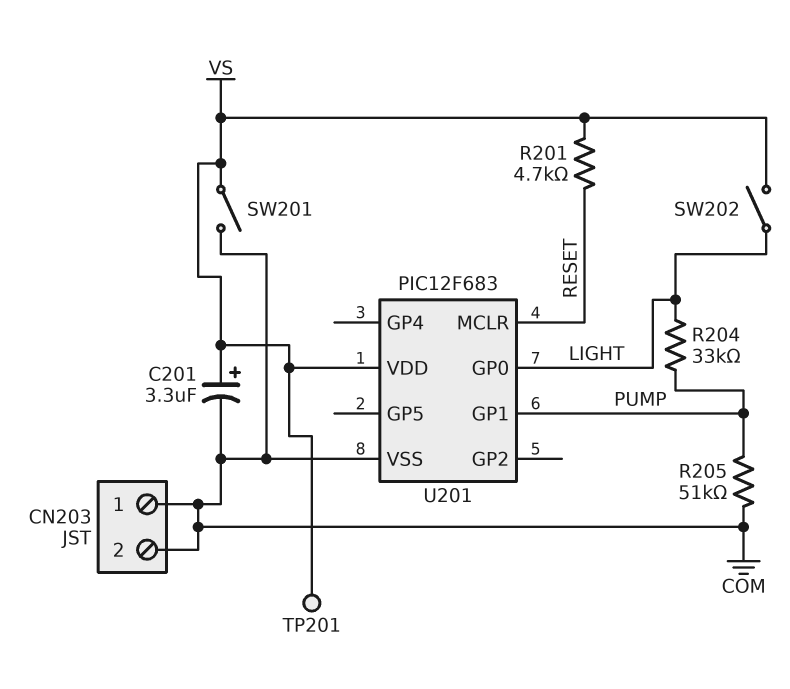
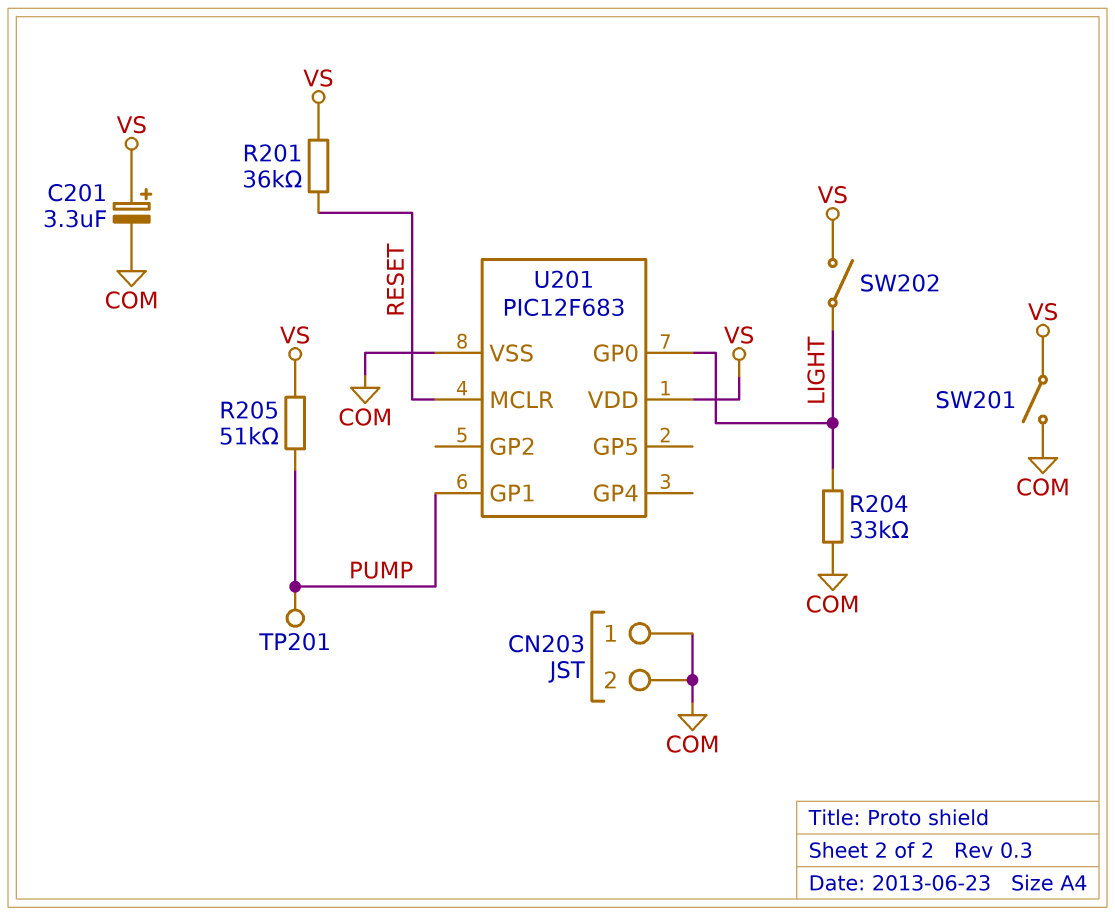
R201: 4.7k (RESET, VS) -> 36k (RESET, VS)
R204: 33k (LIGHT, PUMP) -> 33k (COM, LIGHT)
R205: 51k (COM, PUMP) -> 51k (PUMP, VS)
TP201: test point (VS) -> test point (PUMP)

